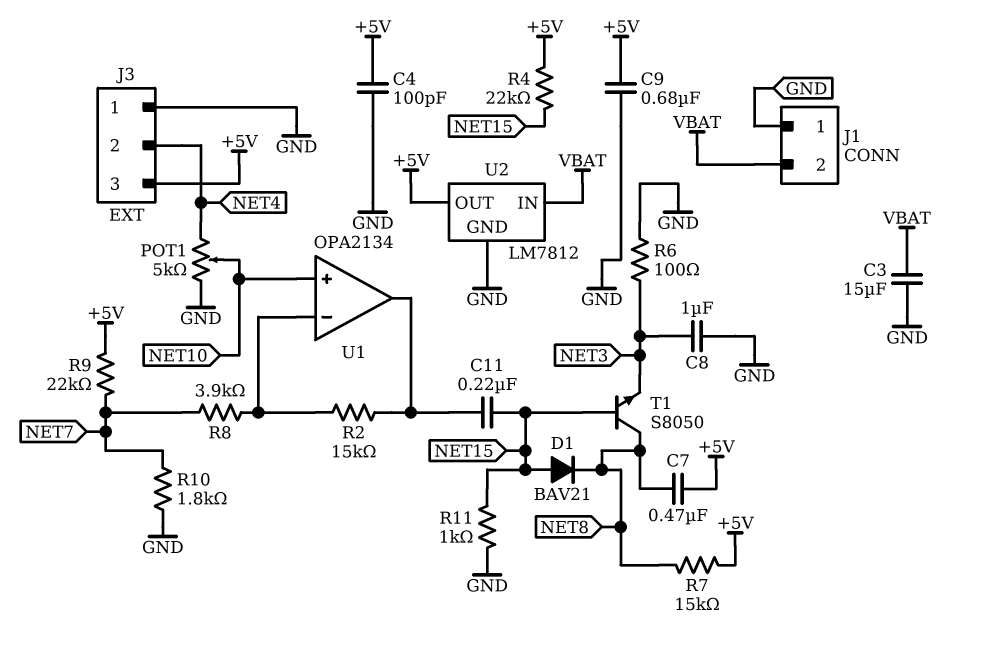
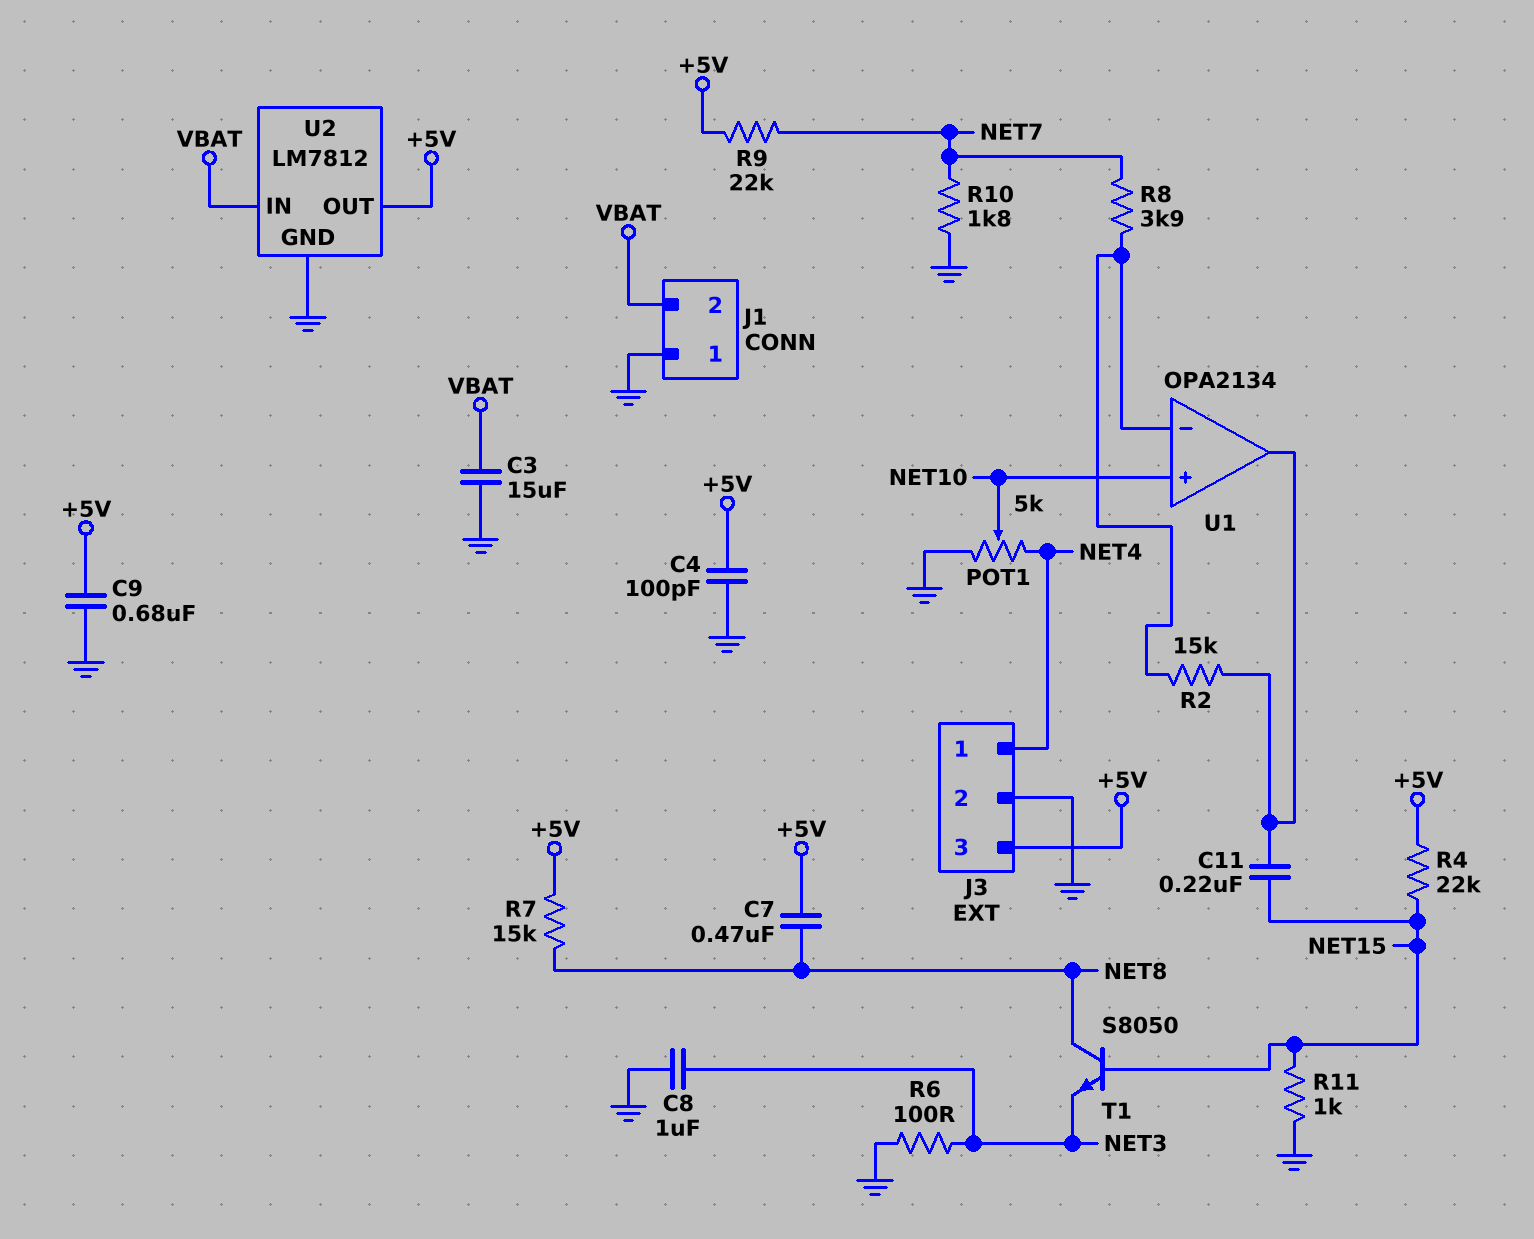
D1: diode BAV21 (A NET15, K NET8) -> none
J3 pin 1: GND -> NET4
J3 pin 2: NET4 -> GND

